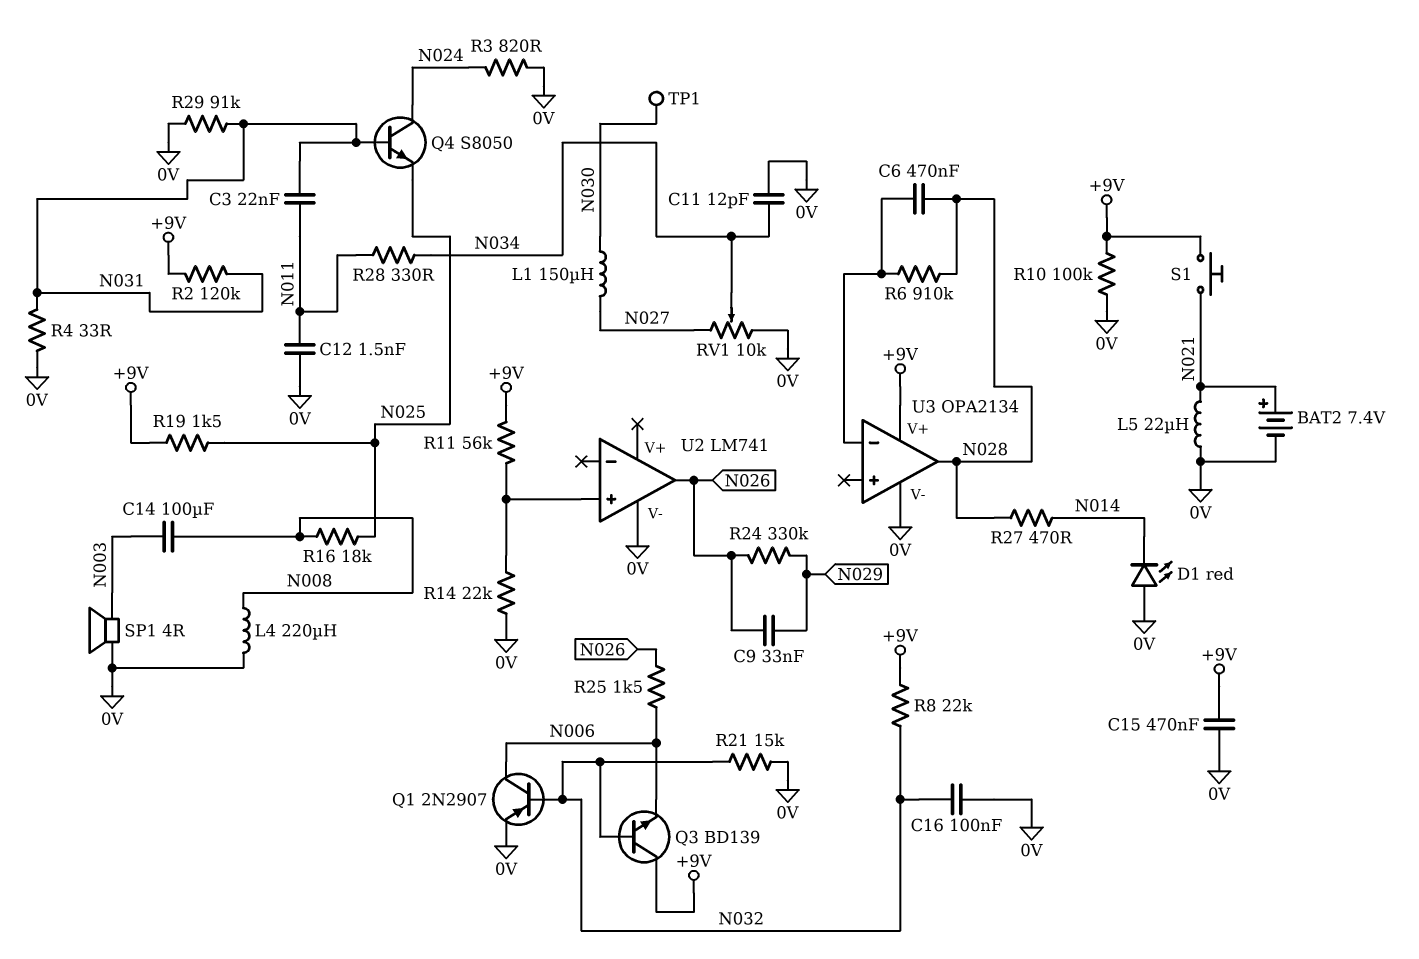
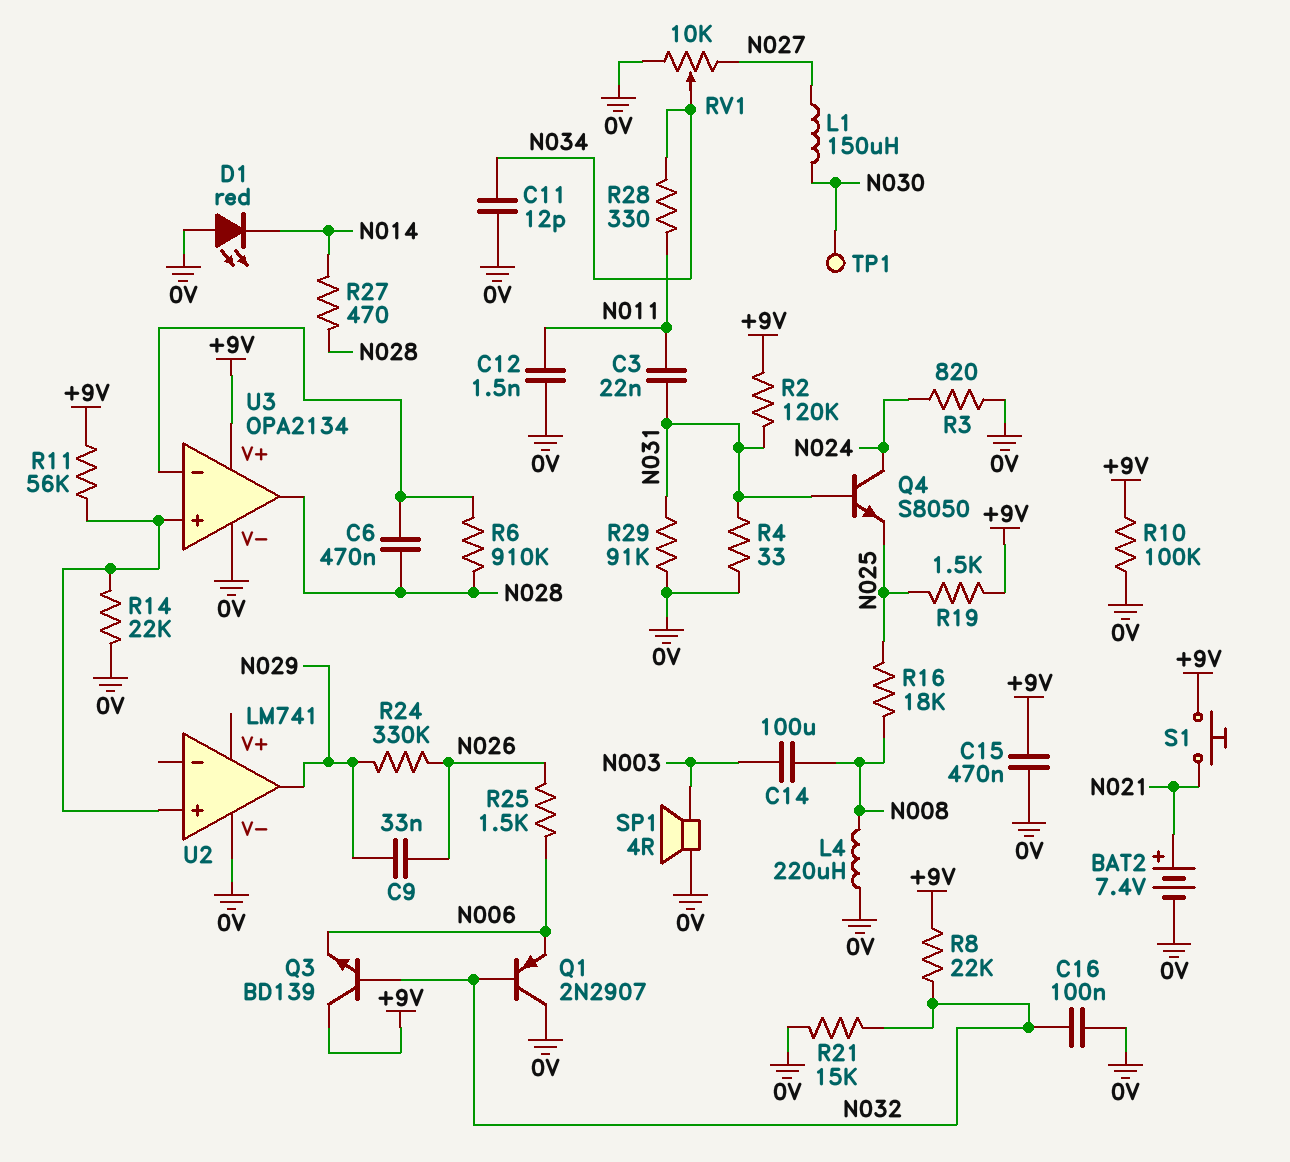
L5: 22uH (0V, N021) -> none
Q1: PNP 2N2907 (B N032, C N006, E 0V) -> PNP 2N2907 (B N032, C 0V, E N006)
U2 pin out: N026 -> N029
U3 pin in+: none -> U2/in+

